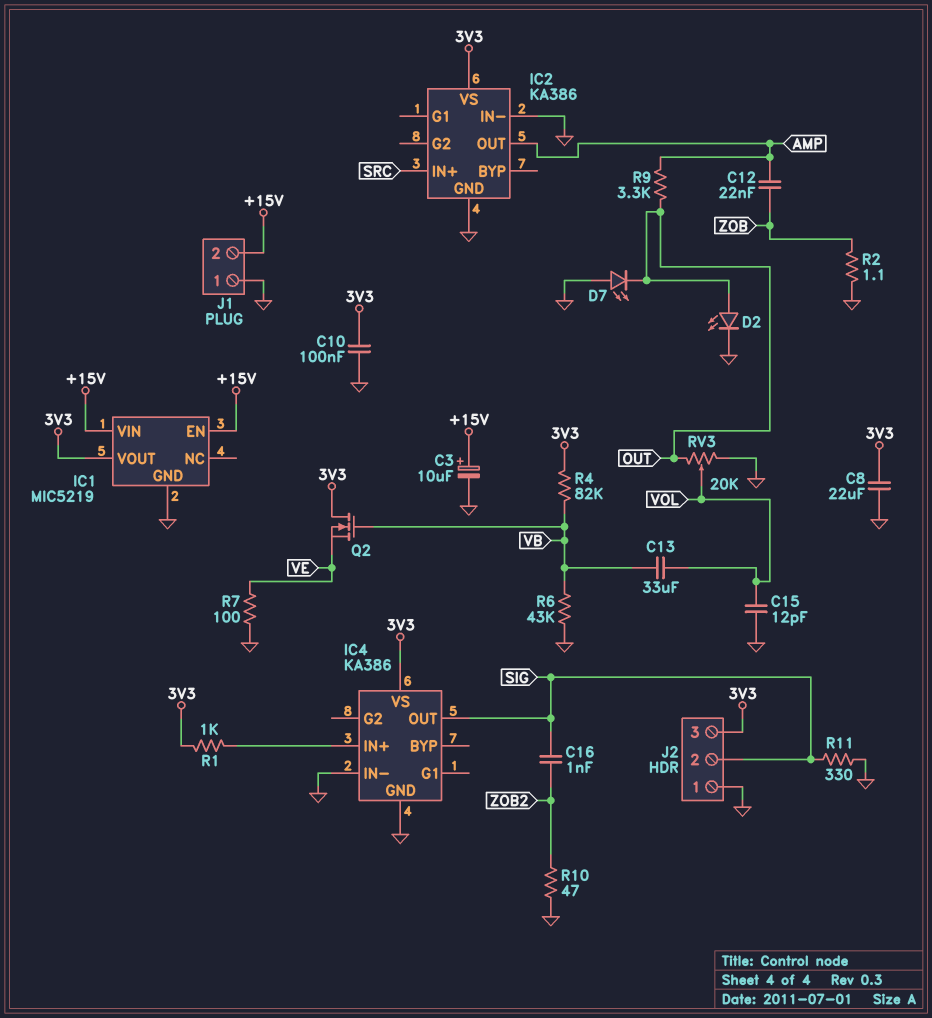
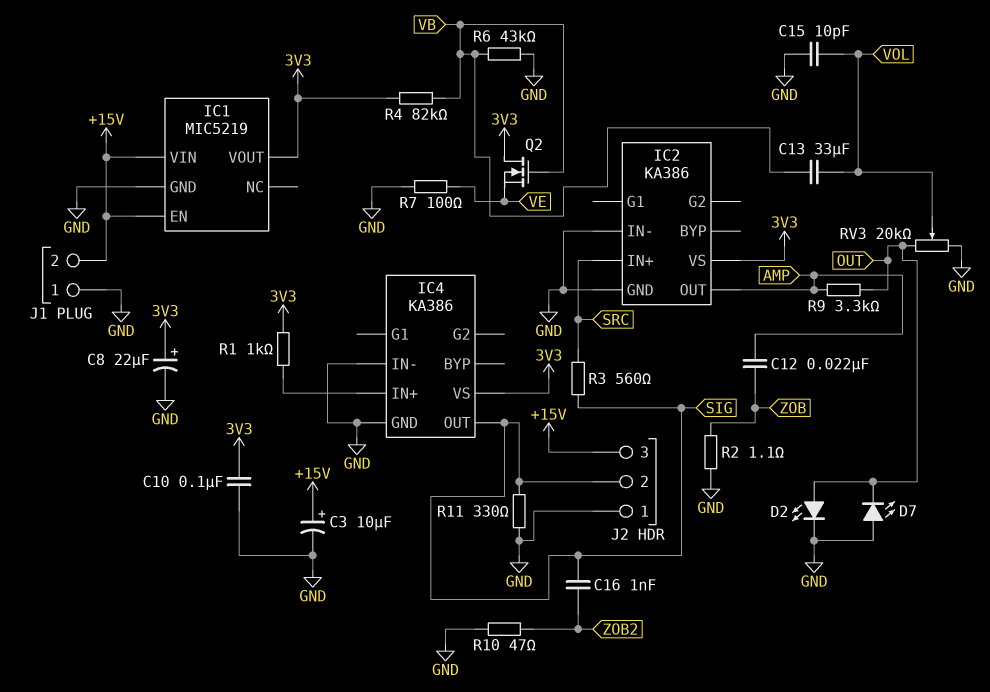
C8: 22uF (3V3, GND) -> 22uF (plus 3V3, minus GND)
C15: 12pF (GND, VOL) -> 10pF (GND, VOL)
J2 pin 3: 3V3 -> +15V
R3: none -> 560 (SIG, SRC)

